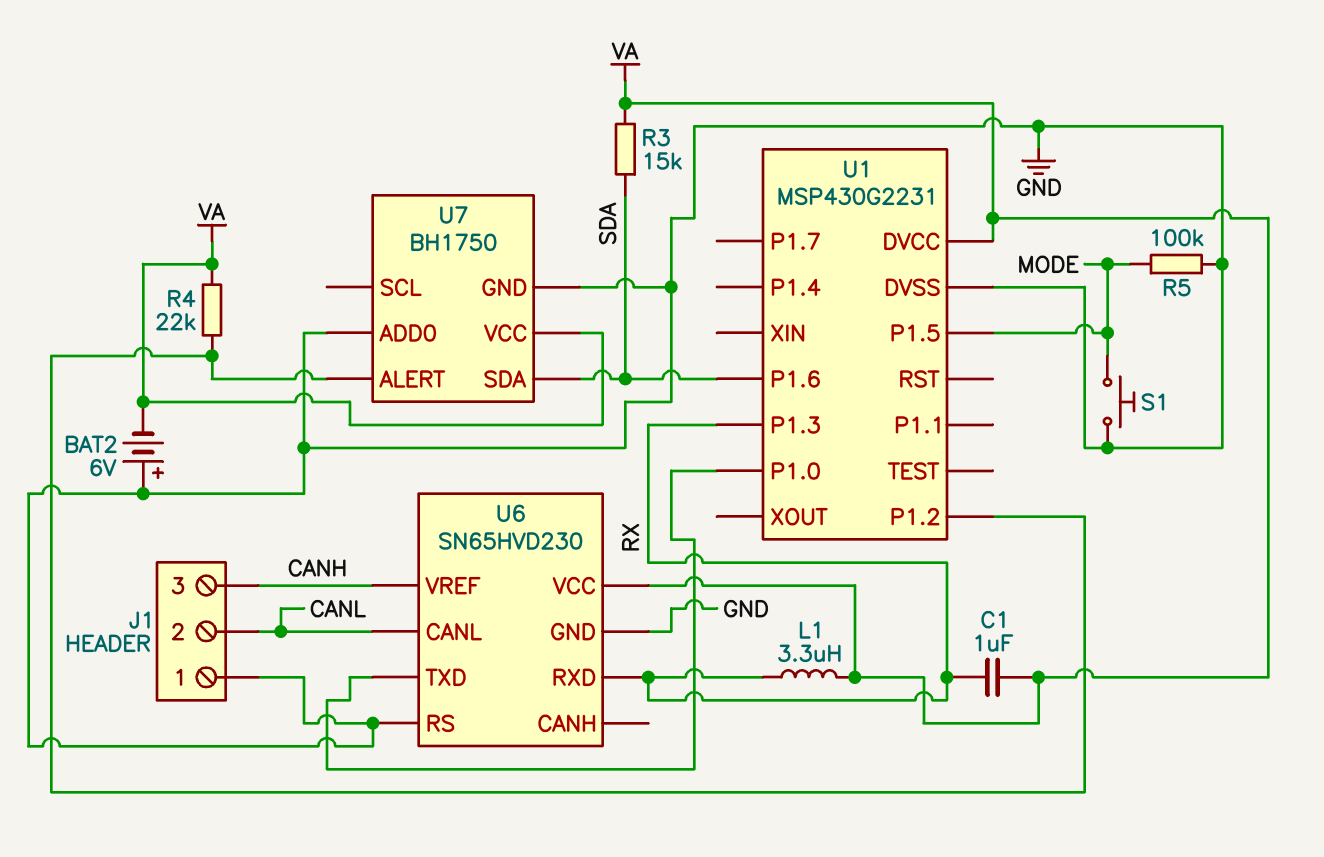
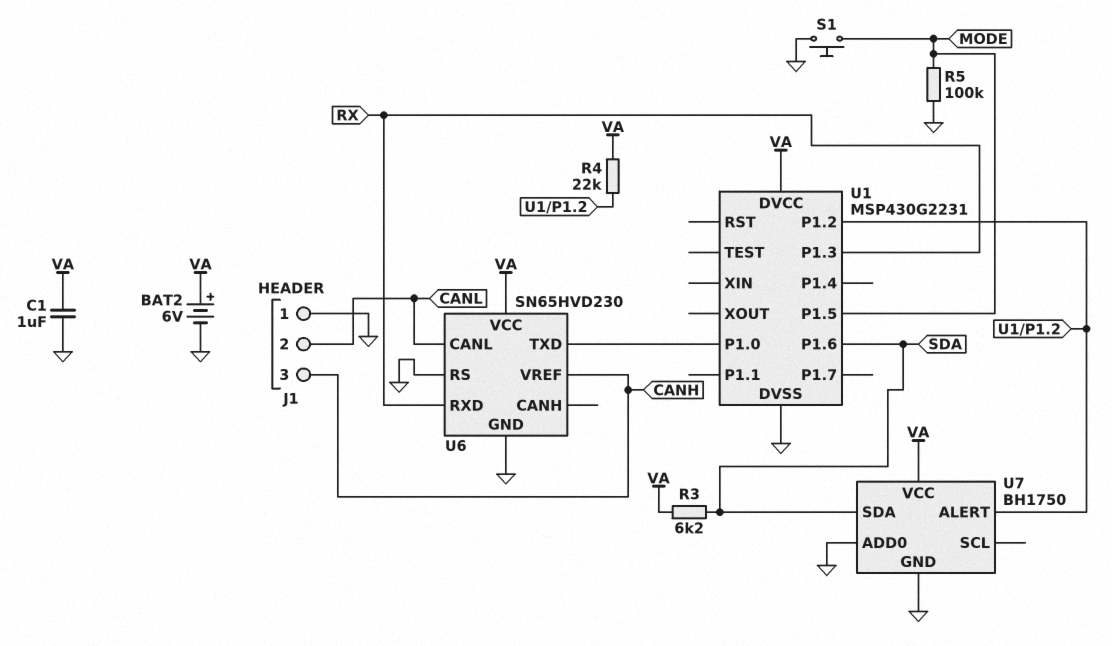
BAT2: 6V (plus GND, minus VA) -> 6V (plus VA, minus GND)
C1: 1uF (RX, VA) -> 1uF (GND, VA)
L1: 3.3uH (RX, VA) -> none
R3: 15k (SDA, VA) -> 6.2k (SDA, VA)

